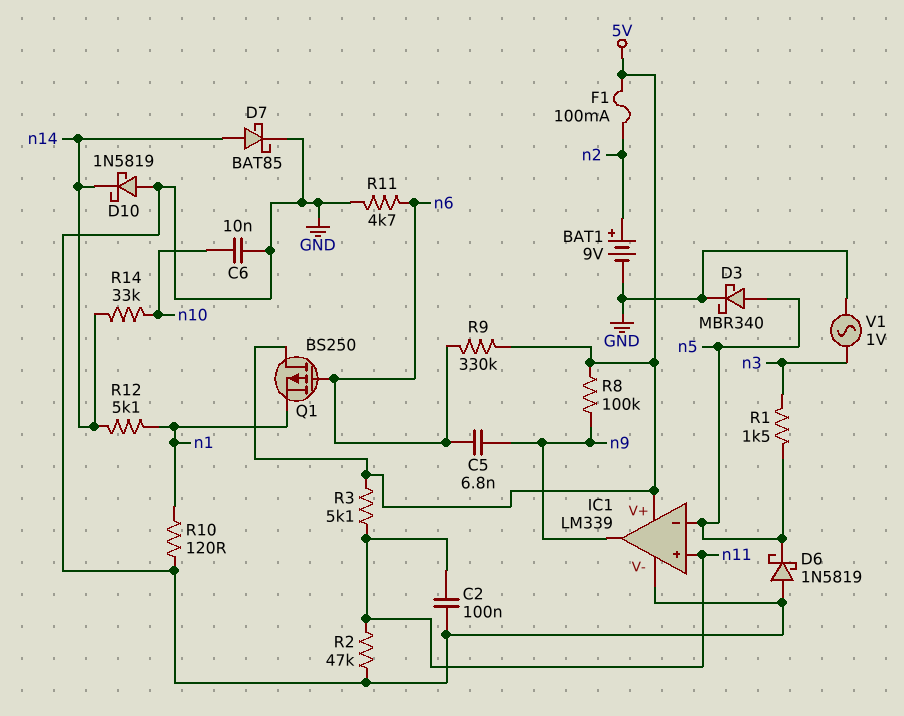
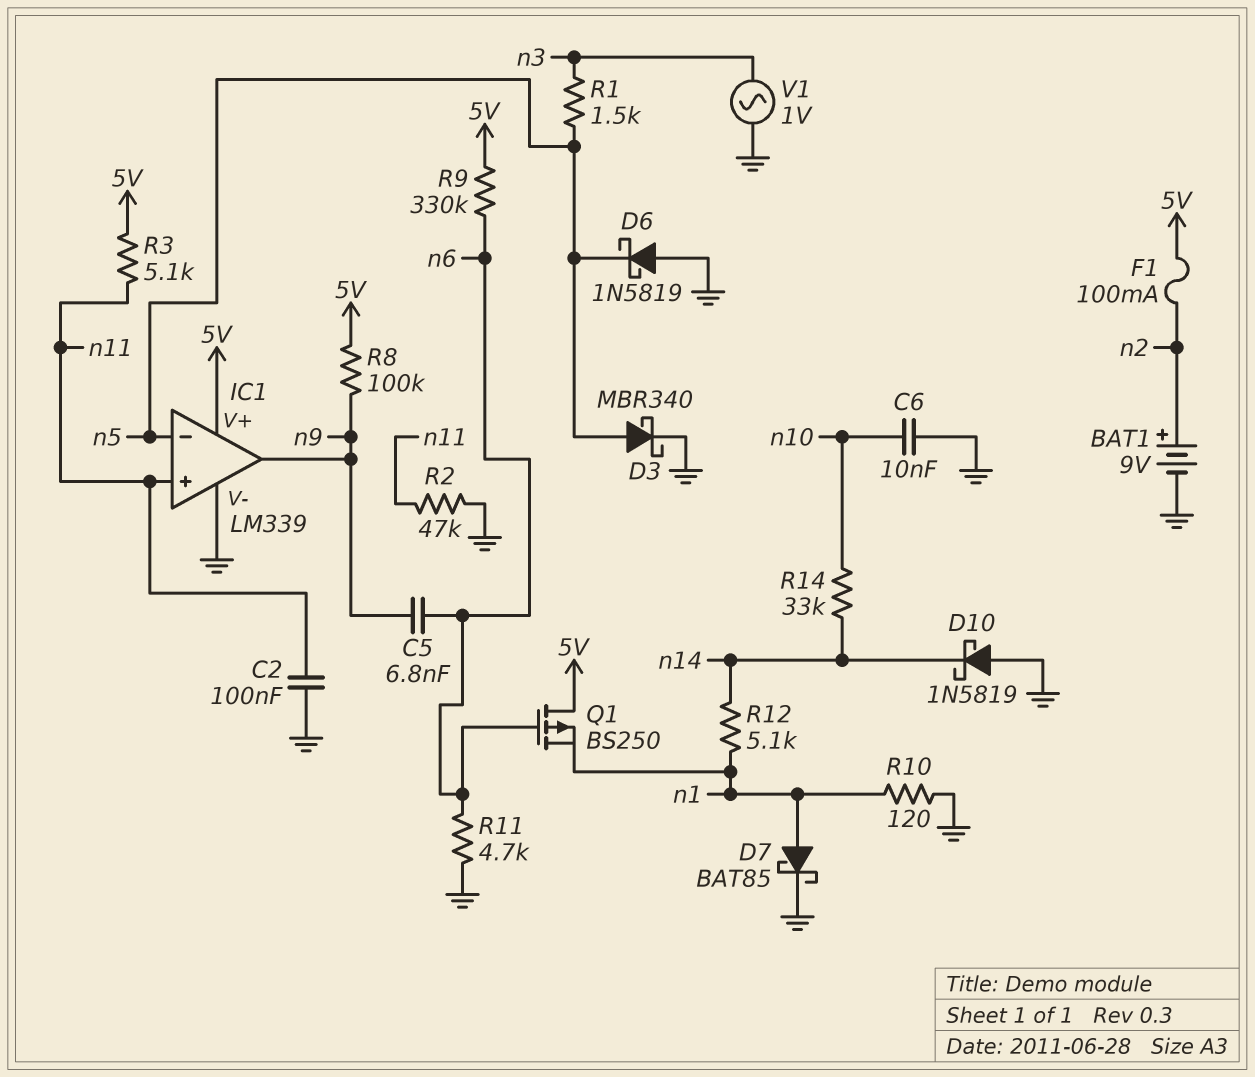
D7: schottky BAT85 (A n14, K GND) -> schottky BAT85 (A n1, K GND)

